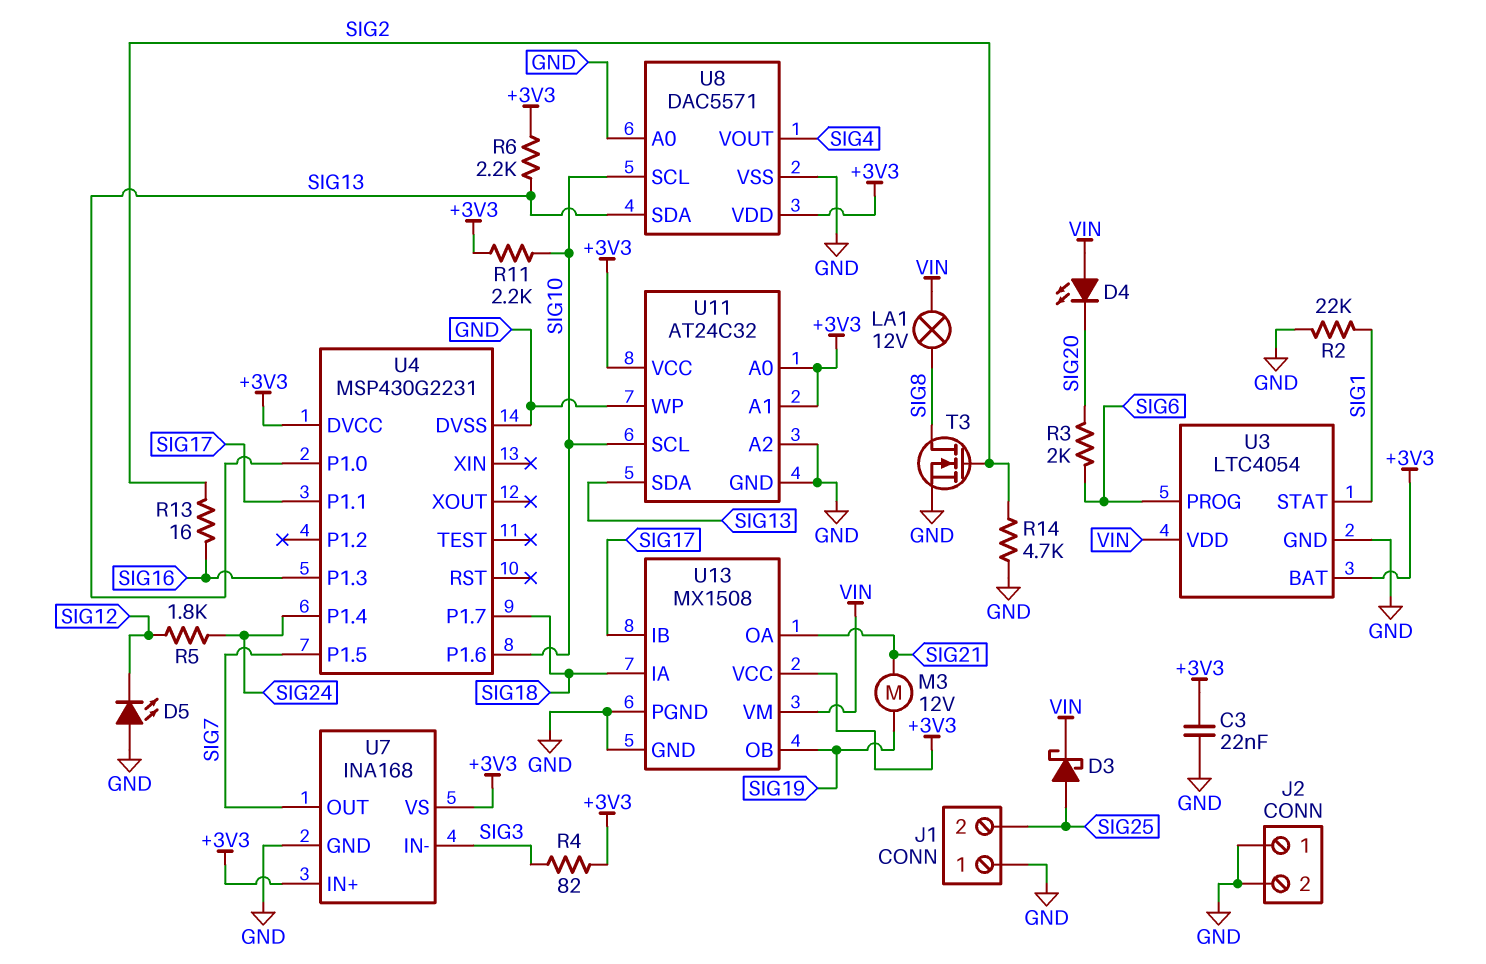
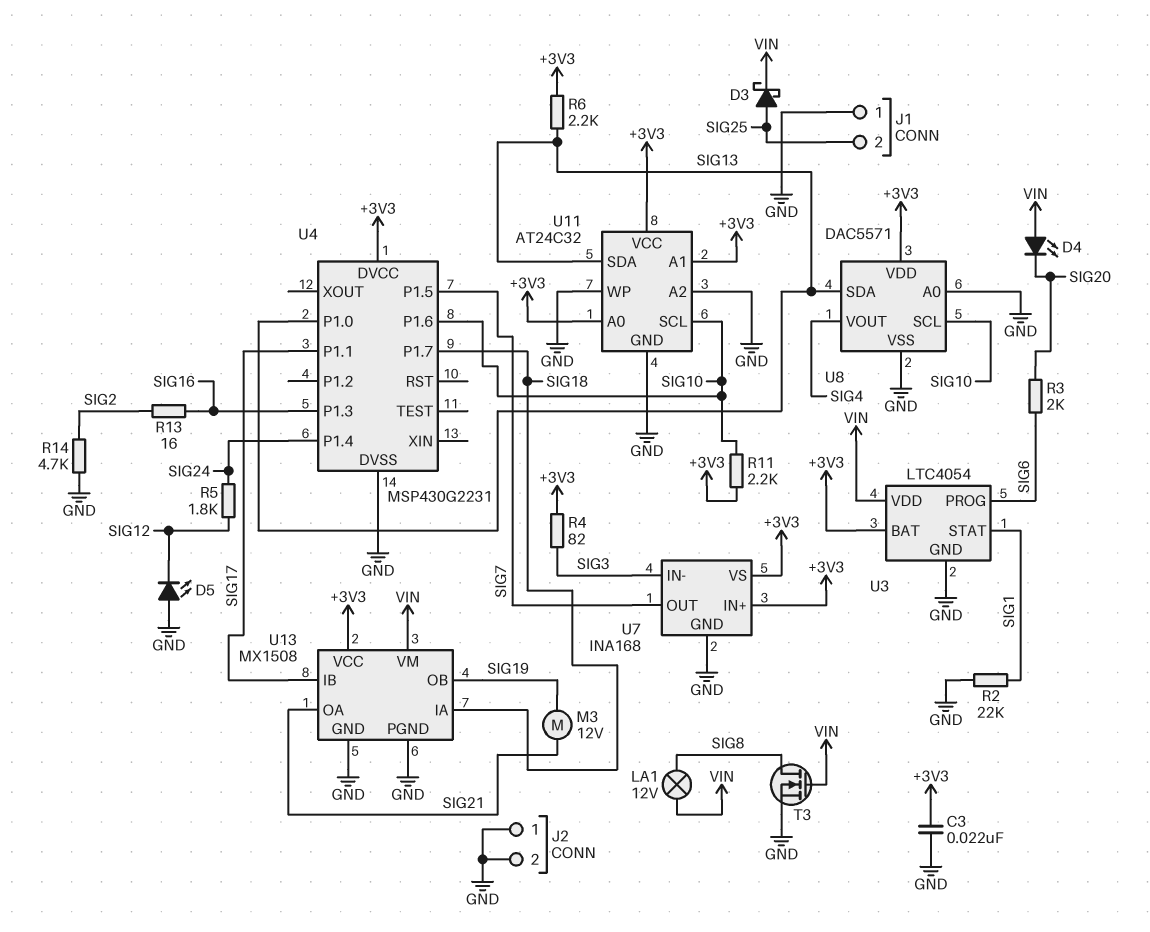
T3: NMOS (G SIG2, D SIG8, S GND) -> NMOS (G VIN, D SIG8, S GND)

